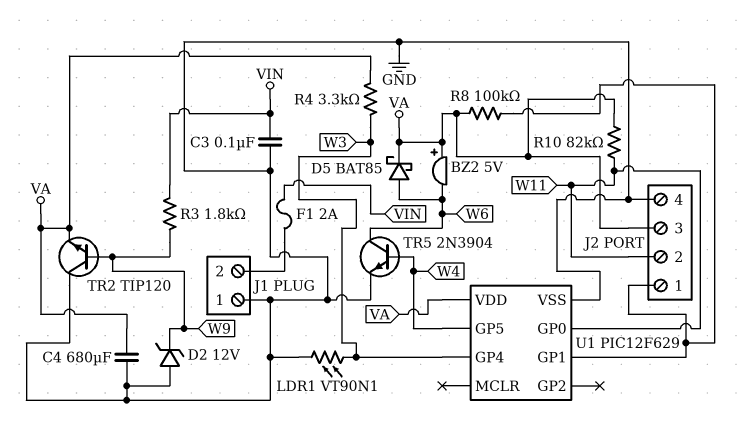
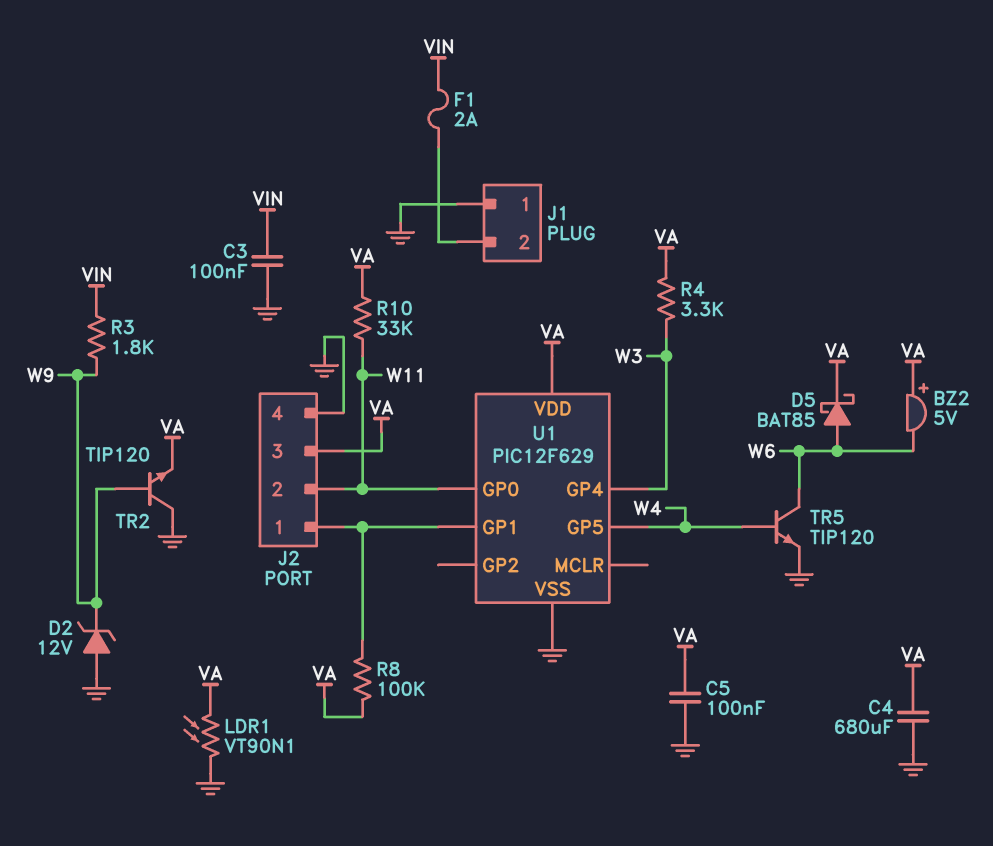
C5: none -> 100nF (GND, VA)
LDR1: VT90N1 (GND, W3) -> VT90N1 (GND, VA)
R10: 82k (VA, W11) -> 33k (VA, W11)
TR5: NPN 2N3904 (B W4, C W6, E GND) -> NPN TIP120 (B W4, C W6, E GND)

